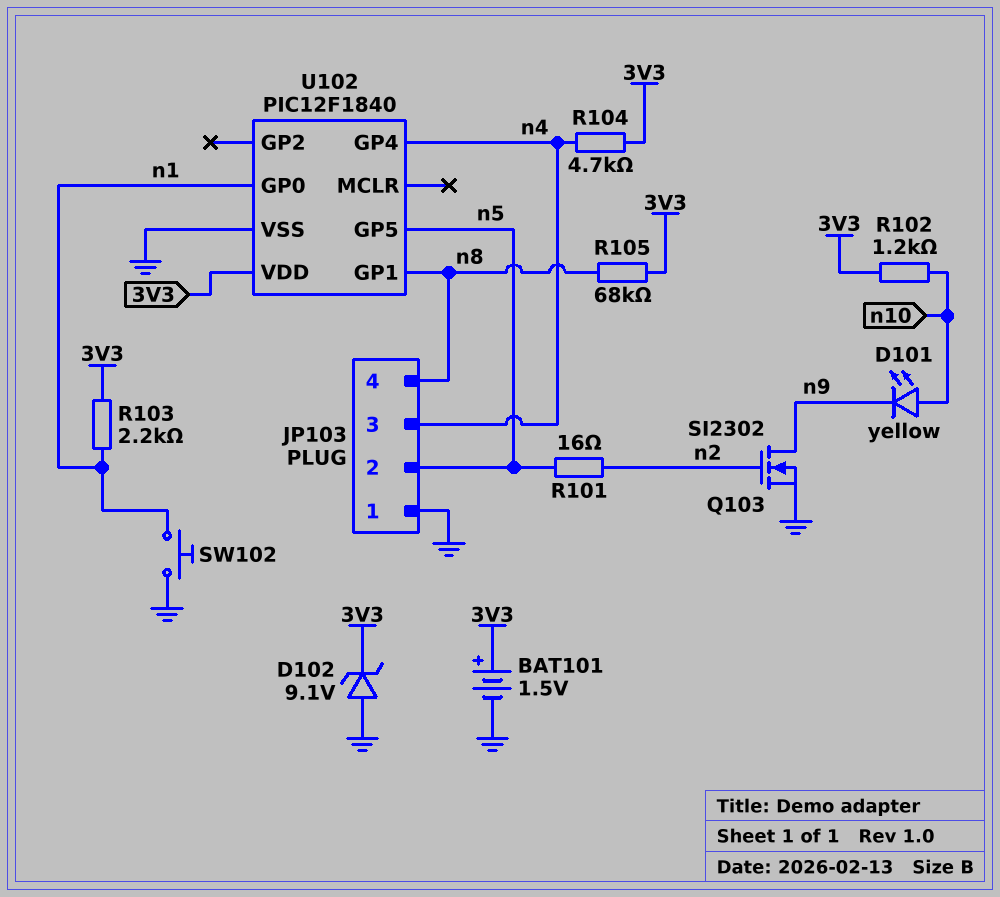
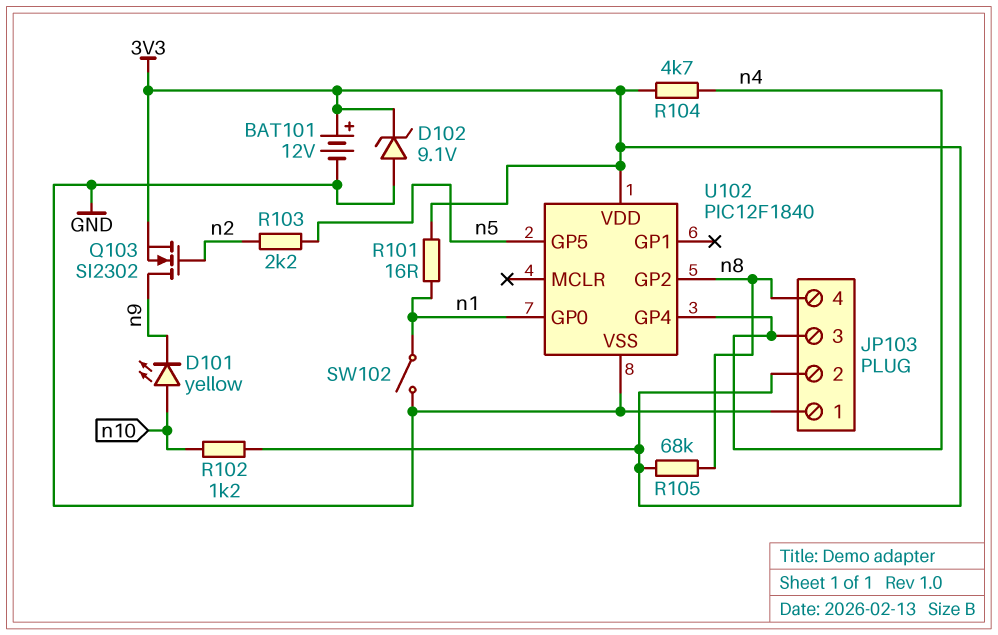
BAT101: 1.5V (plus 3V3, minus GND) -> 12V (plus 3V3, minus GND)
JP103 pin 2: n5 -> 3V3
Q103: NMOS SI2302 (G n2, D n9, S GND) -> NMOS SI2302 (G n2, D n9, S 3V3)
R101: 16 (n2, n5) -> 16 (3V3, n1)
R103: 2.2k (3V3, n1) -> 2.2k (n2, n5)
SW102: button (GND, n1) -> switch (GND, n1)
U102 pin GP1: n8 -> none
U102 pin GP2: none -> n8

